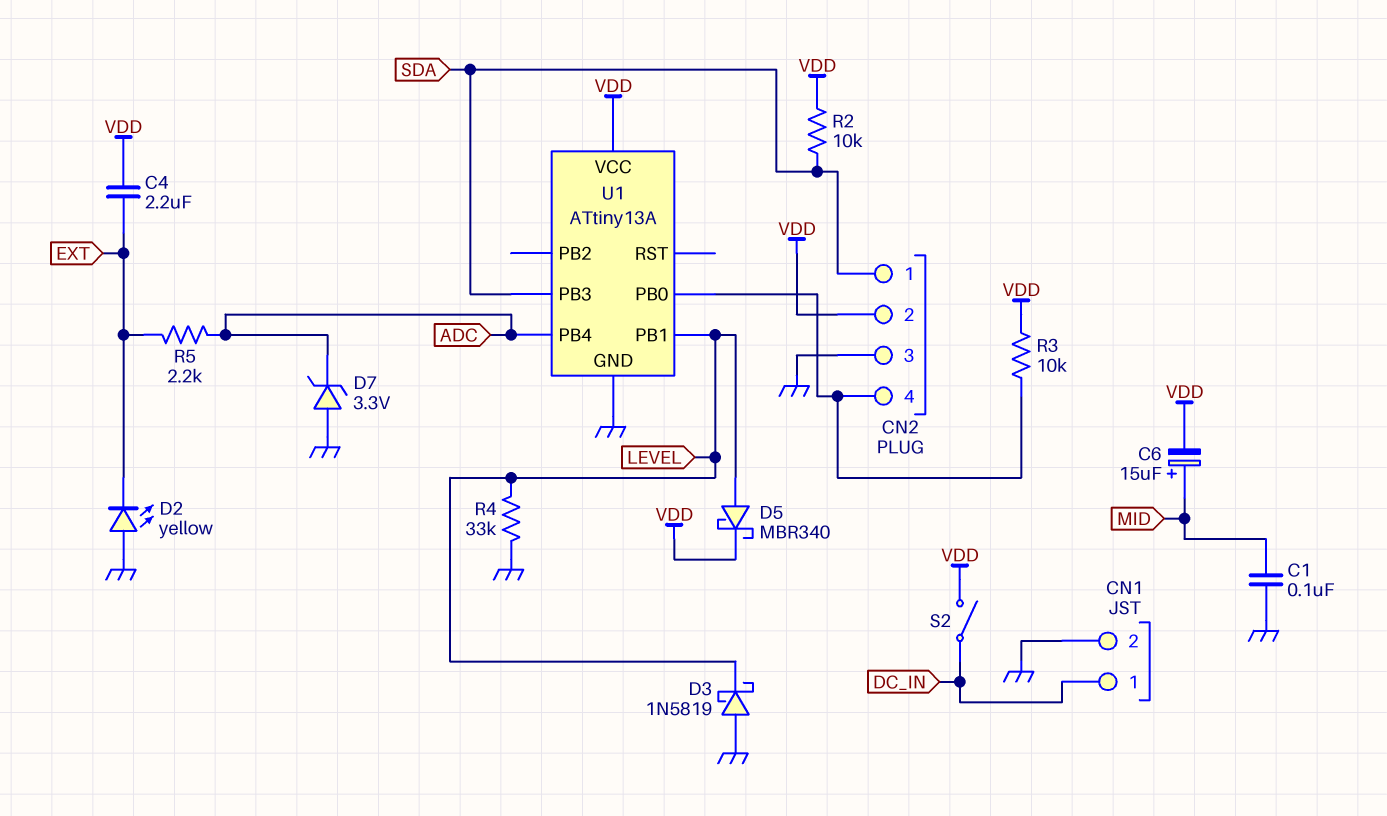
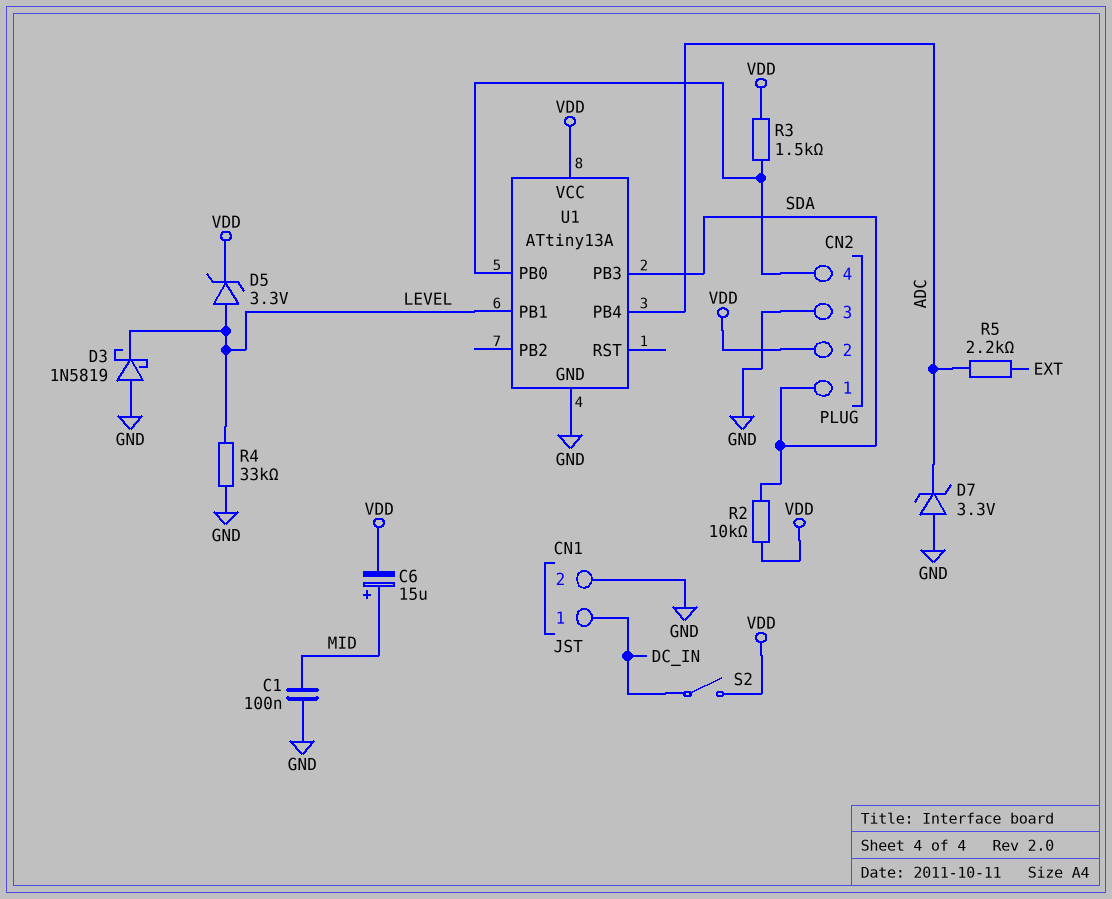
C4: 2.2uF (EXT, VDD) -> none
D2: LED yellow (A GND, K EXT) -> none
D5: schottky MBR340 (A LEVEL, K VDD) -> zener 3.3V (A LEVEL, K VDD)
R3: 10k (CN2/4, VDD) -> 1.5k (CN2/4, VDD)

